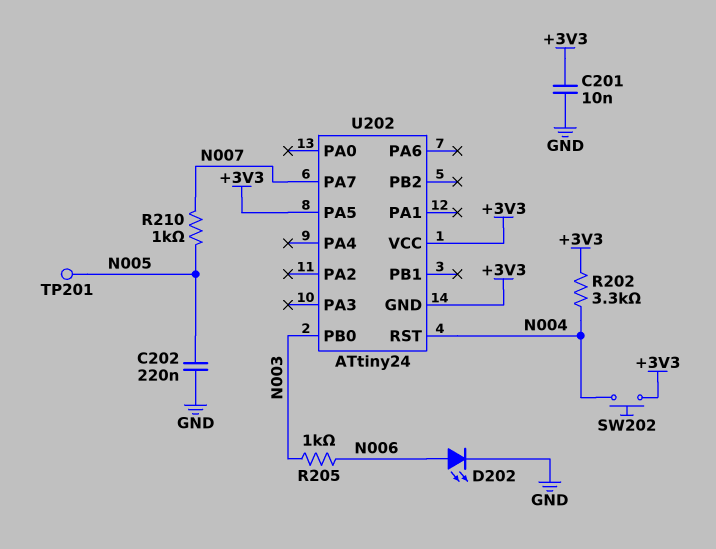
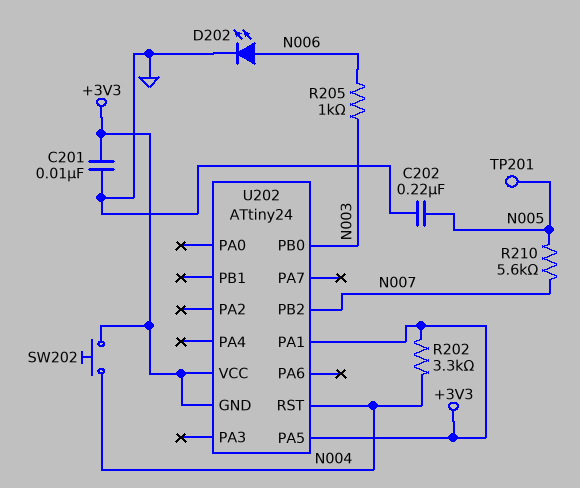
R210: 1k (N005, N007) -> 5.6k (N005, N007)
U202 pin PA1: none -> +3V3
U202 pin PA7: N007 -> none
U202 pin PB2: none -> N007

